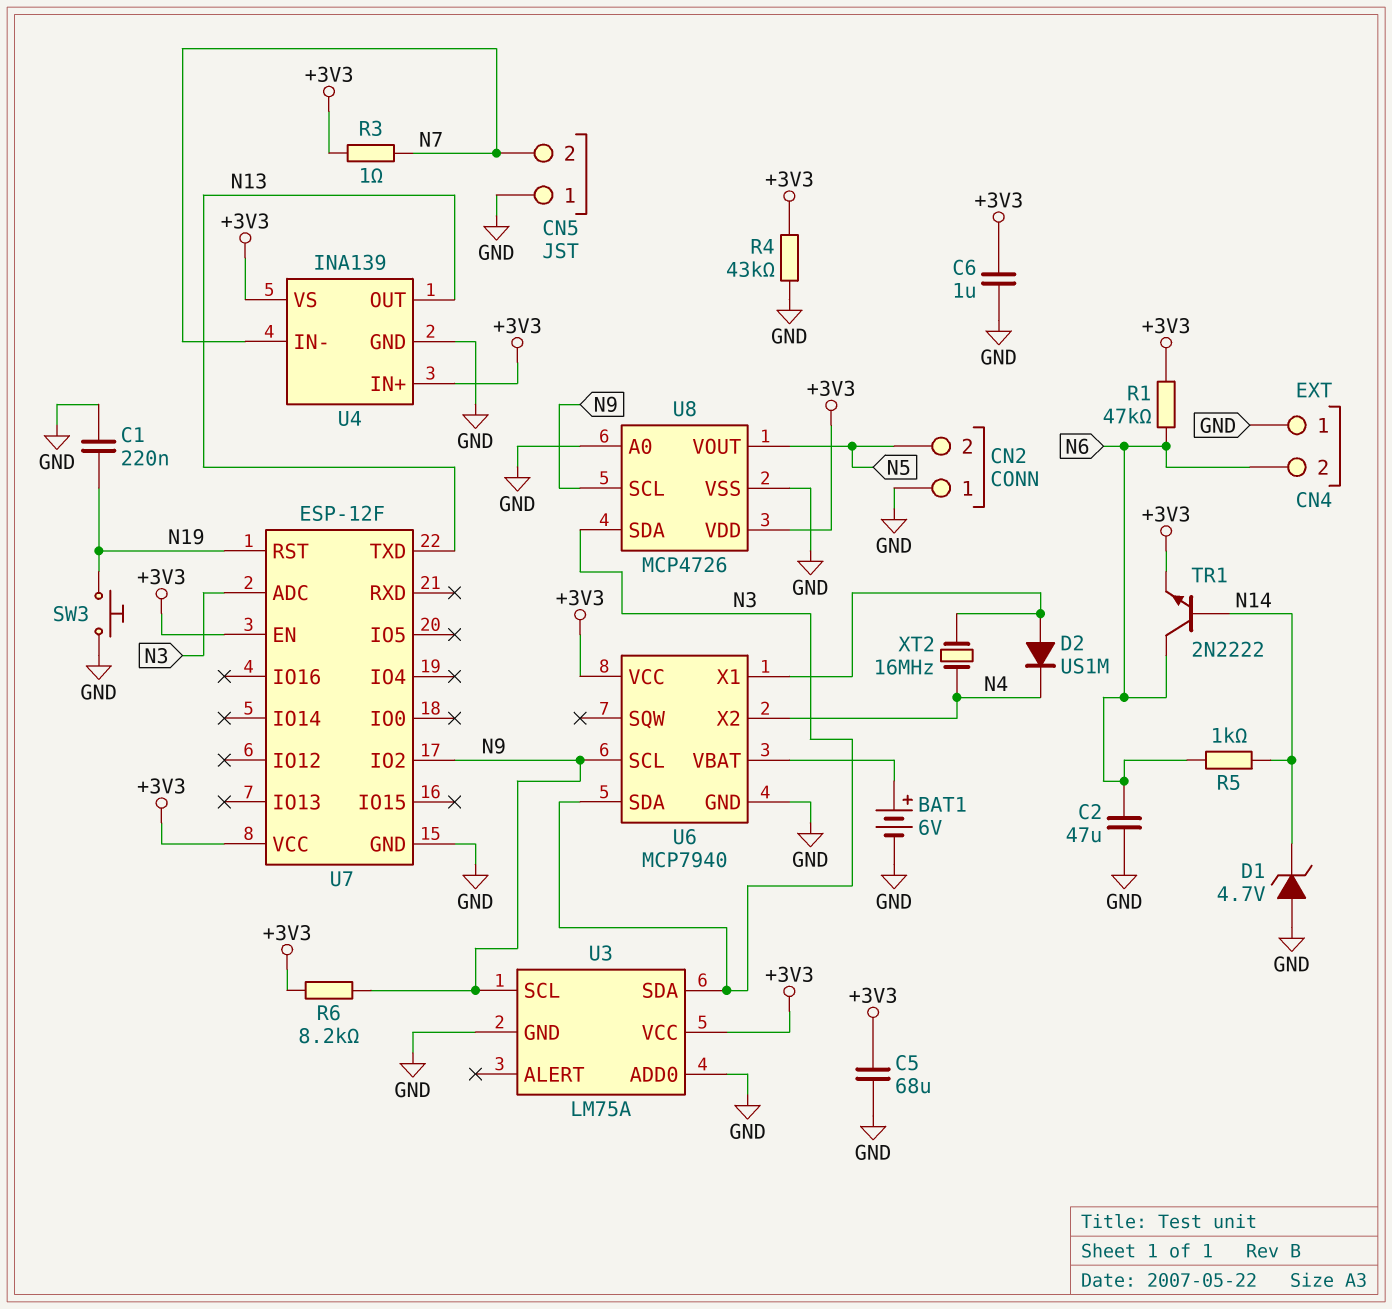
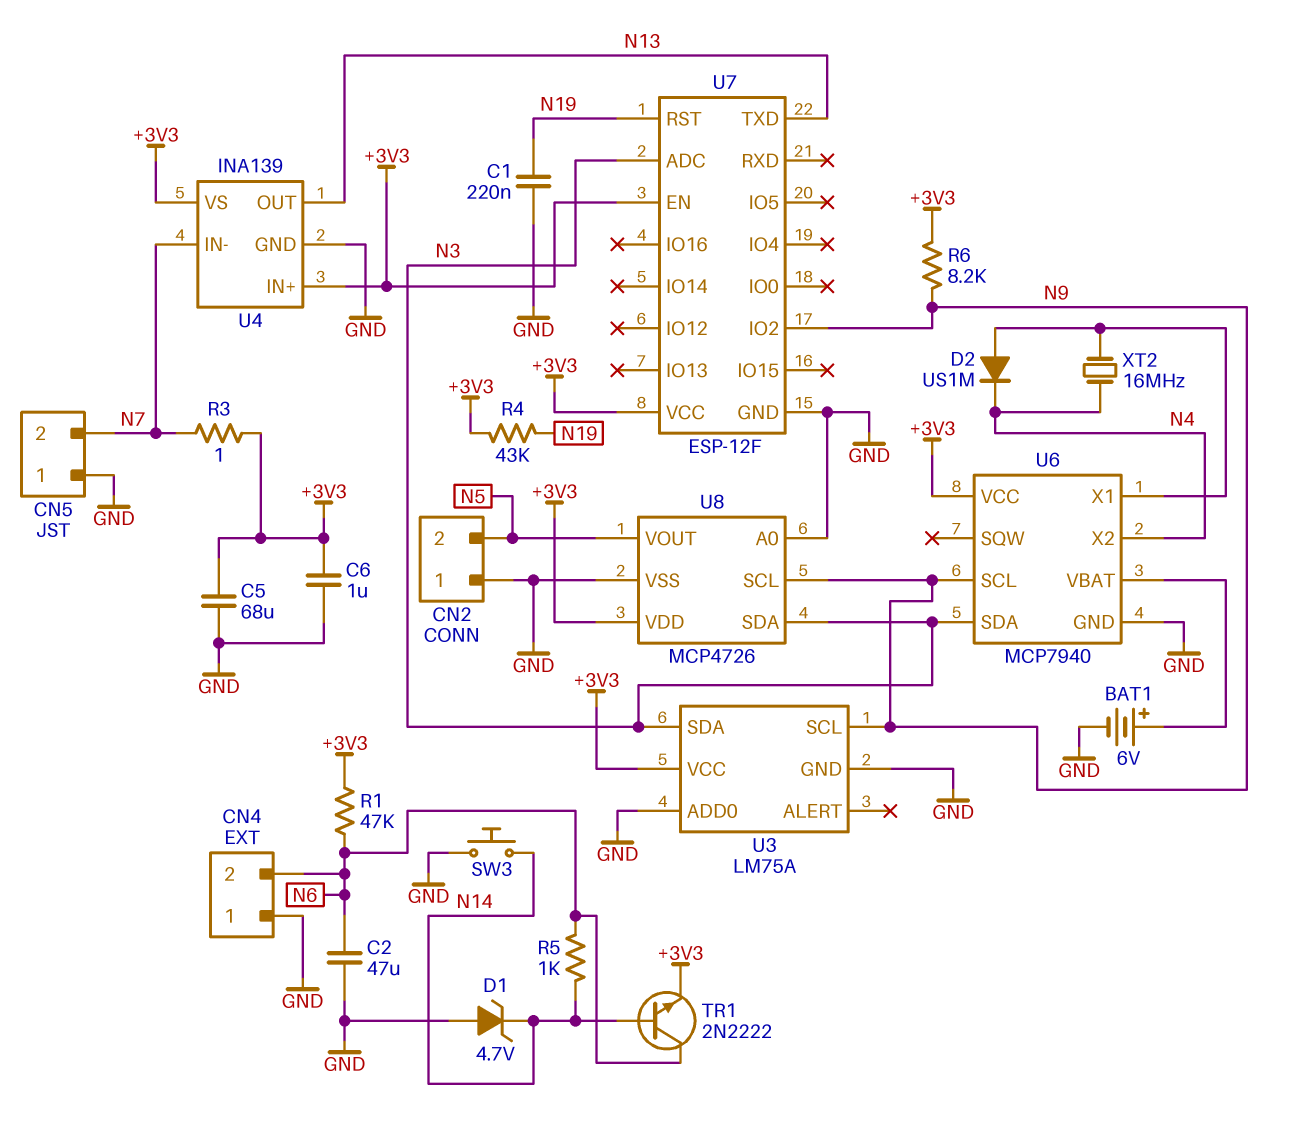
R4: 43k (+3V3, GND) -> 43k (+3V3, N19)
SW3: button (GND, N19) -> button (GND, N14)

